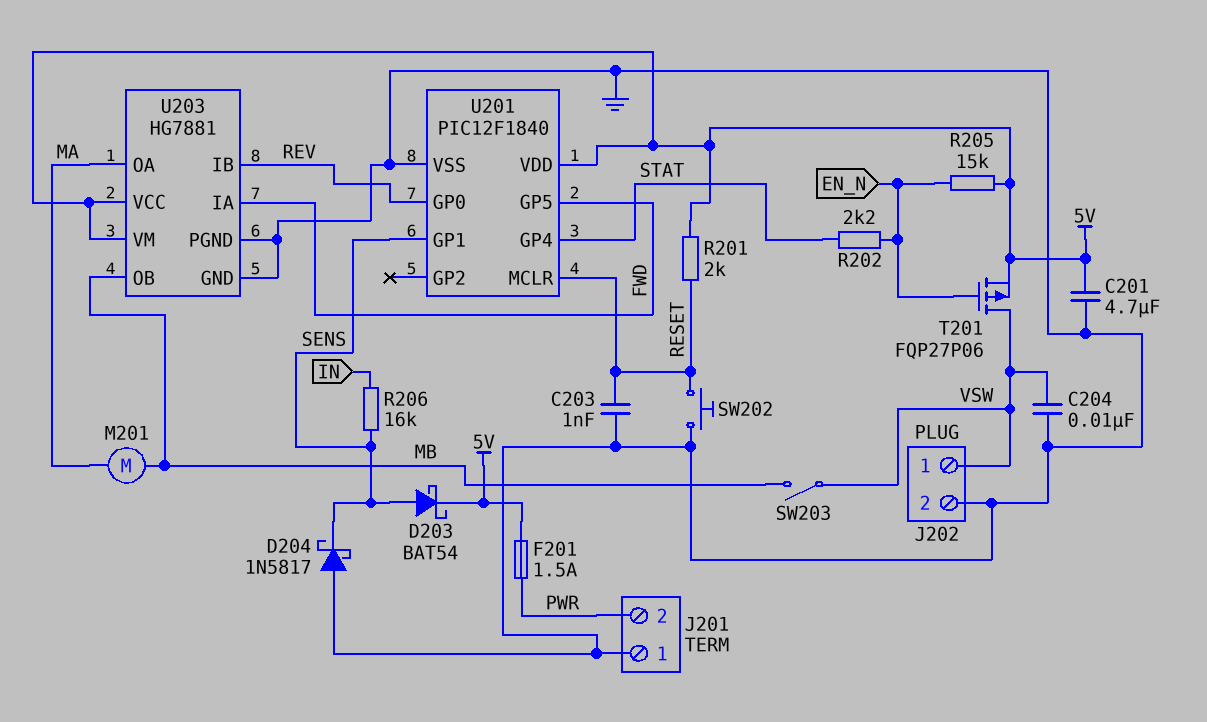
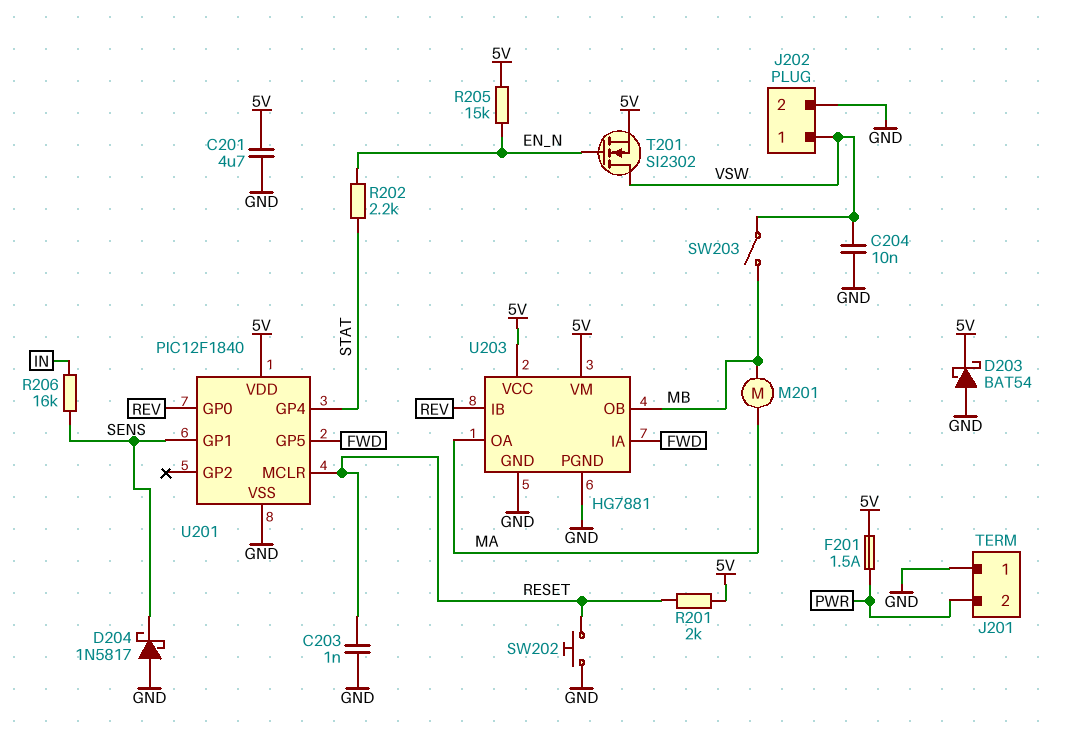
D203: schottky BAT54 (A SENS, K 5V) -> schottky BAT54 (A GND, K 5V)
T201: PMOS FQP27P06 (G EN_N, D VSW, S 5V) -> NMOS SI2302 (G EN_N, D VSW, S 5V)

